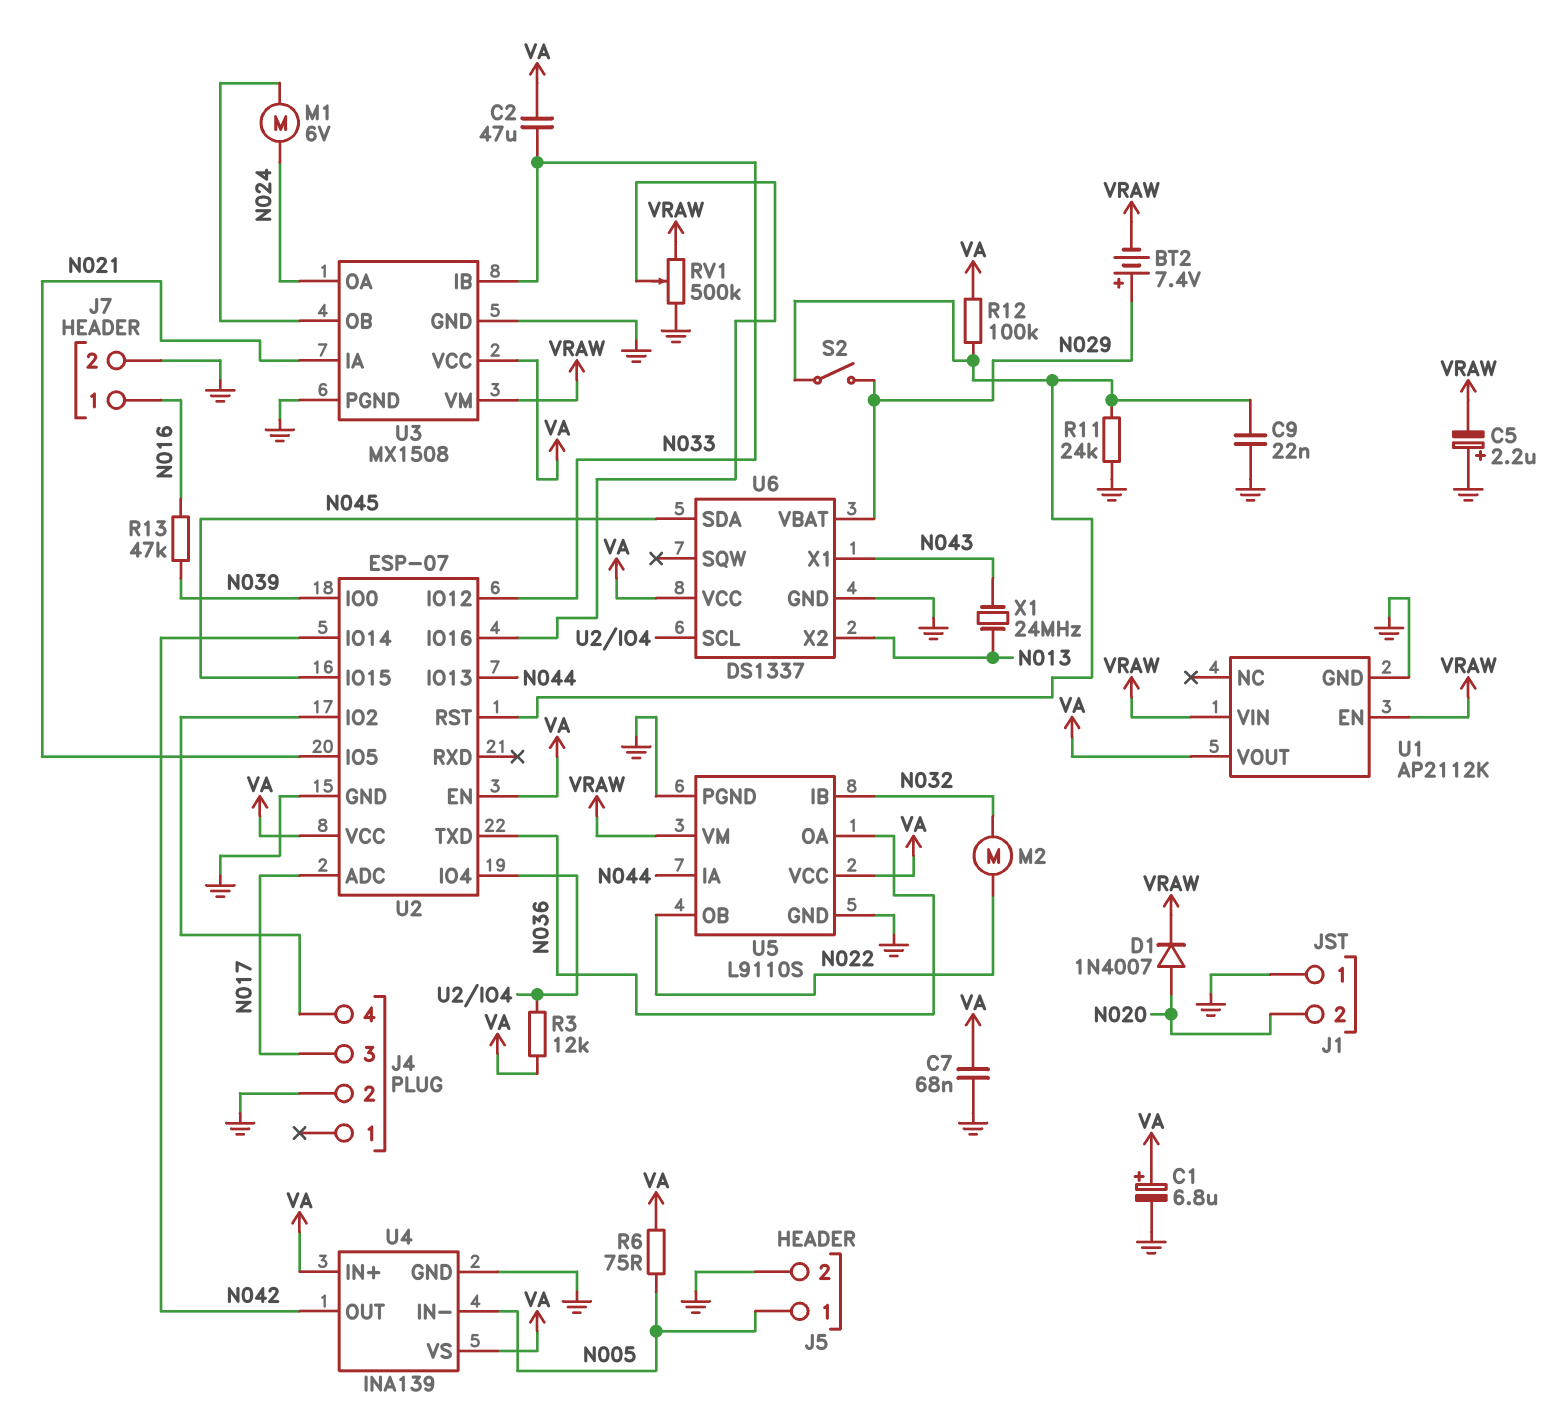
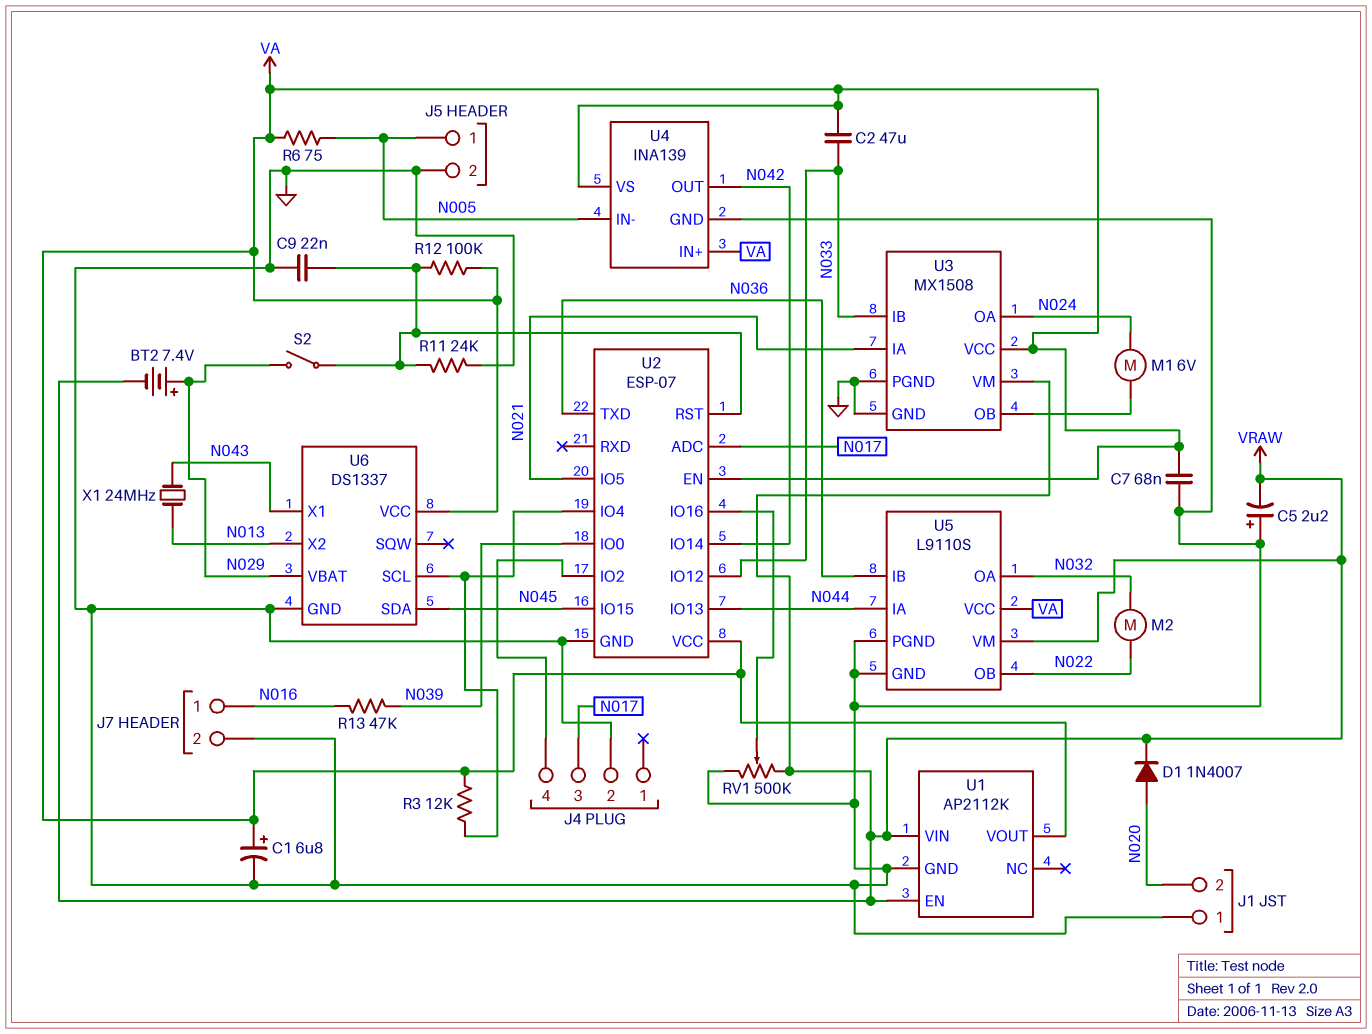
U5 pin IB: N032 -> N036
U5 pin OA: N036 -> N032

